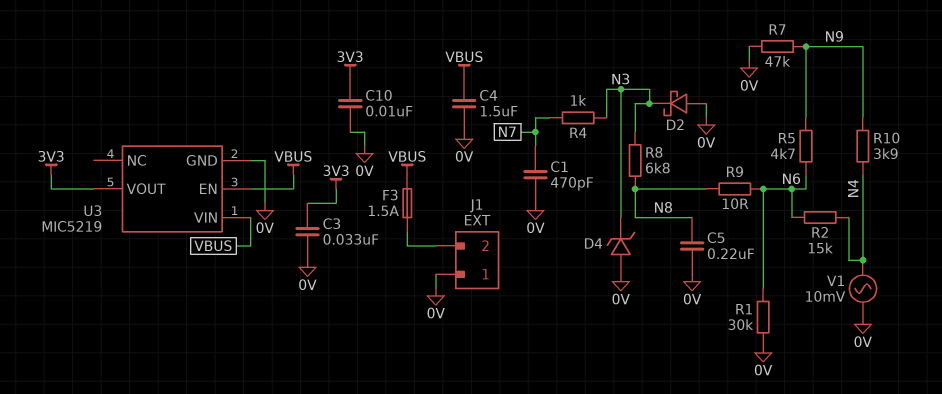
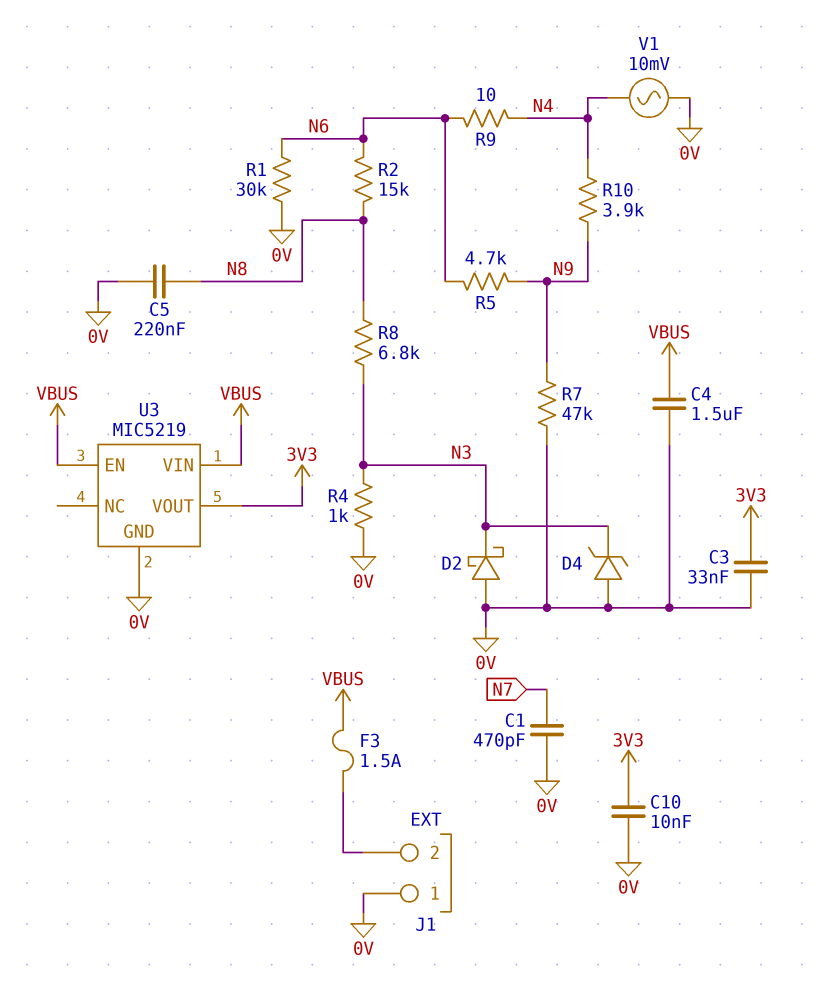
R2: 15k (N4, N6) -> 15k (N6, N8)
R4: 1k (N3, N7) -> 1k (0V, N3)
R9: 10 (N6, N8) -> 10 (N4, N6)

